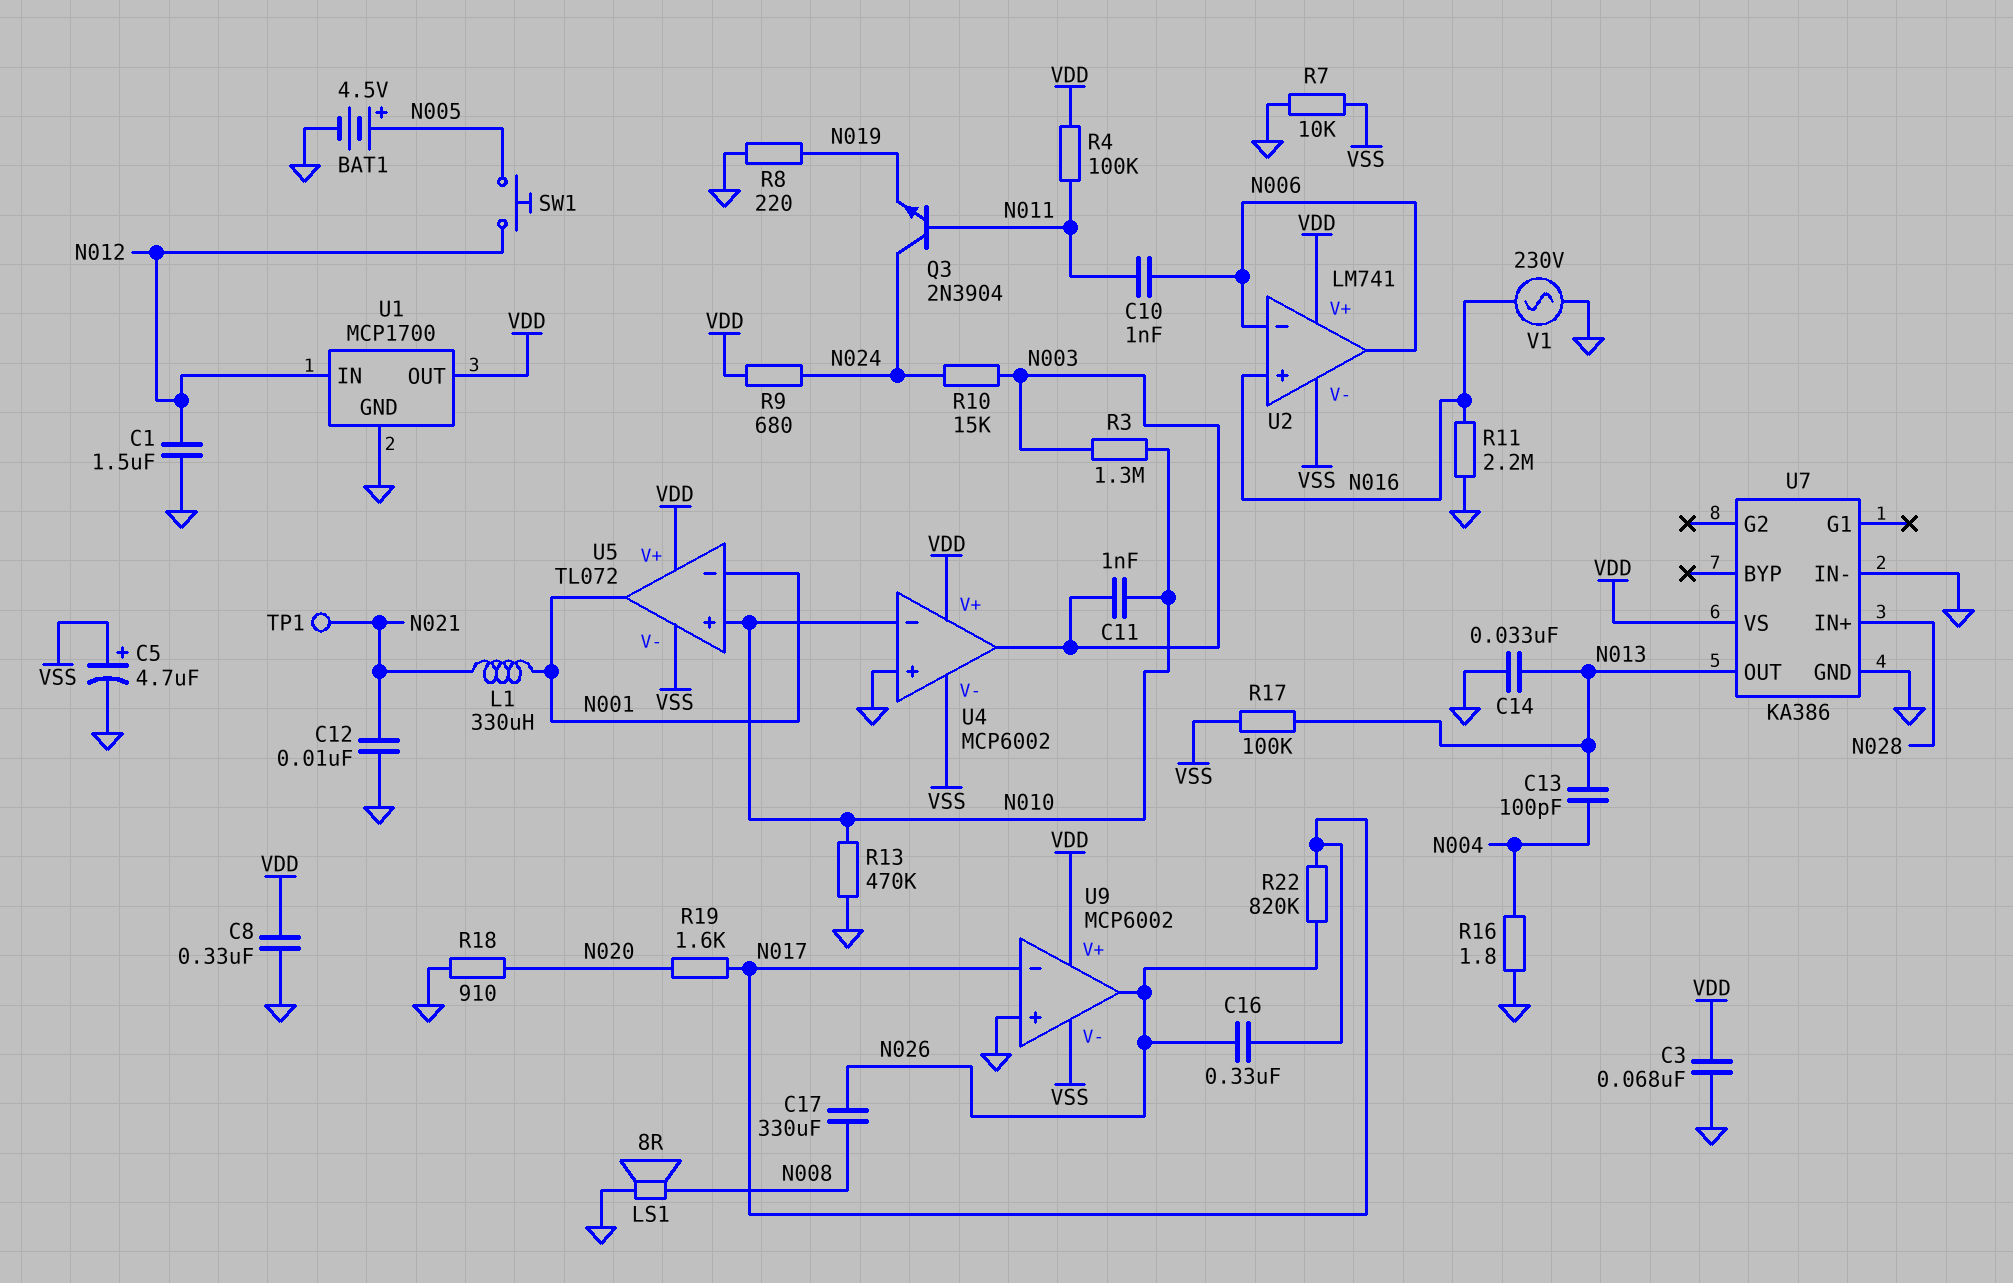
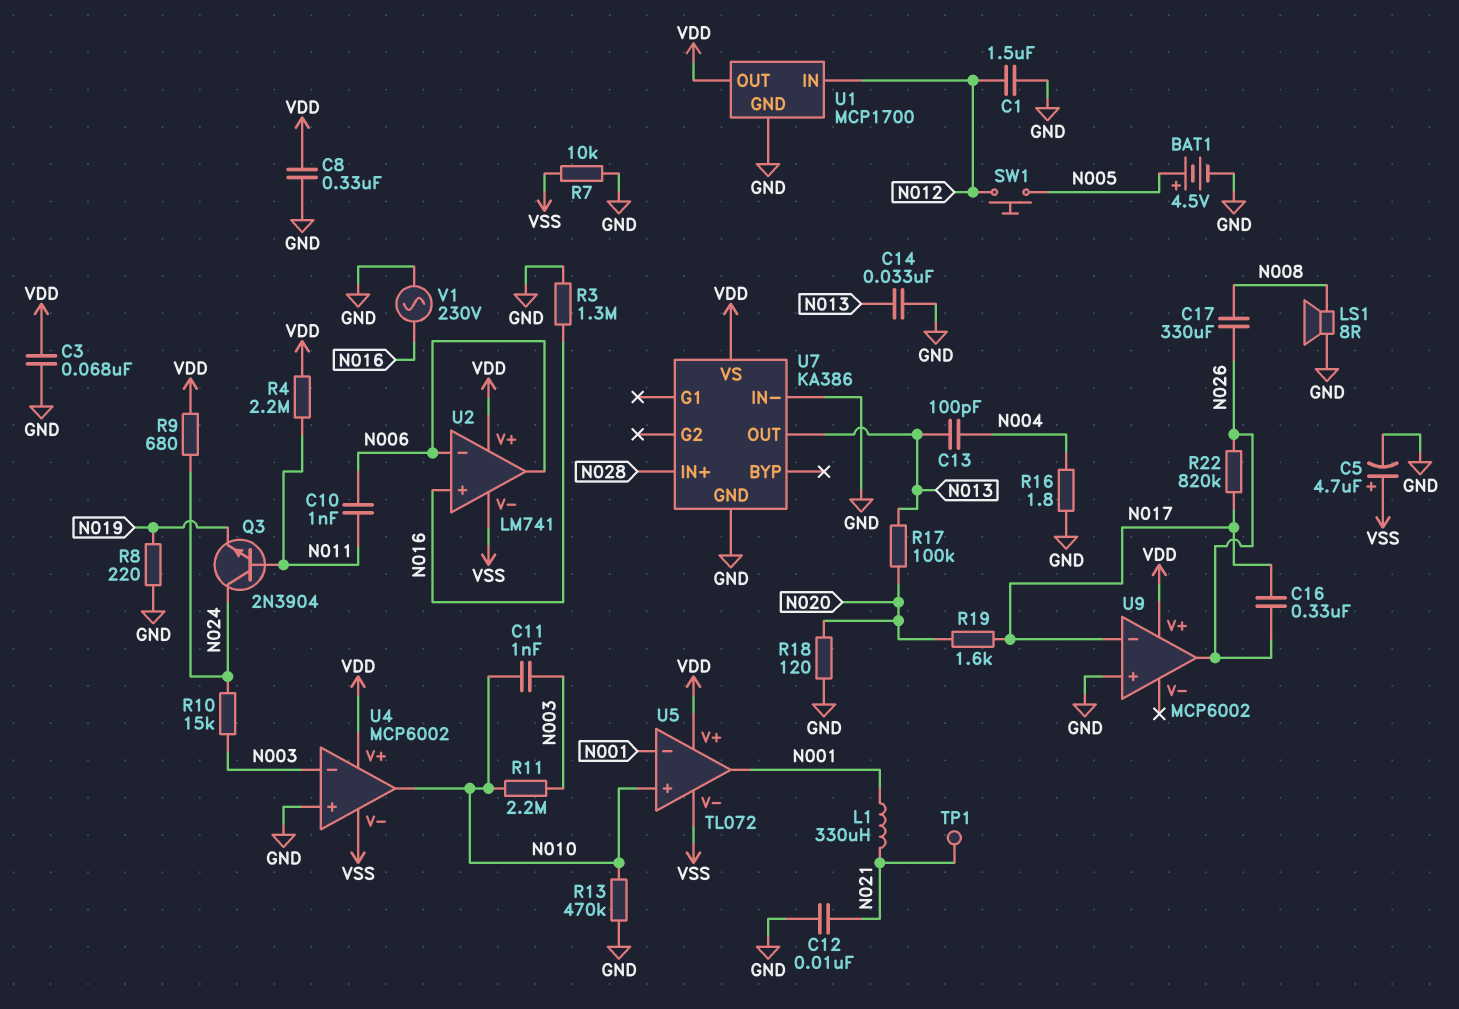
R3: 1.3M (N003, N010) -> 1.3M (GND, N016)
R4: 100k (N011, VDD) -> 2.2M (N011, VDD)
R11: 2.2M (GND, N016) -> 2.2M (N003, N010)
R17: 100k (N013, VSS) -> 100k (N013, N020)
R18: 910 (GND, N020) -> 120 (GND, N020)
U4 pin in-: N010 -> N003
U4 pin out: N003 -> N010
U9 pin V-: VSS -> none

